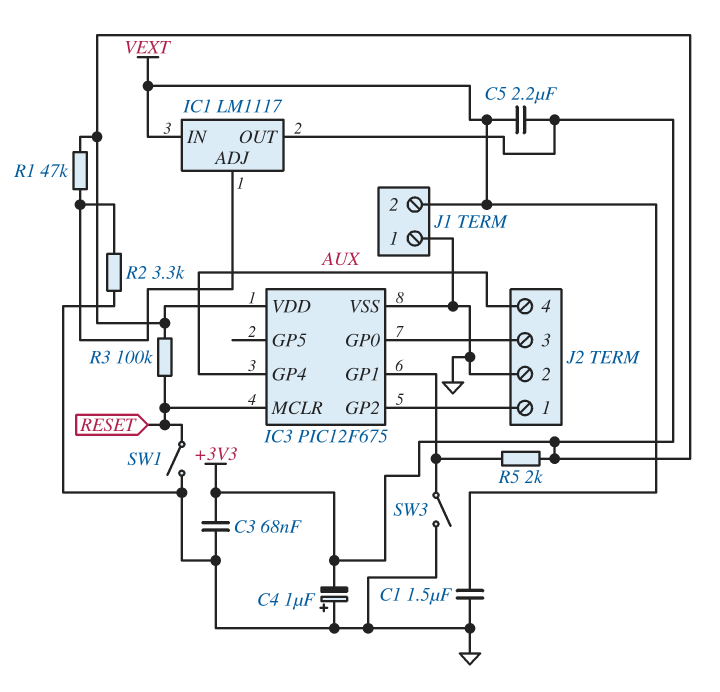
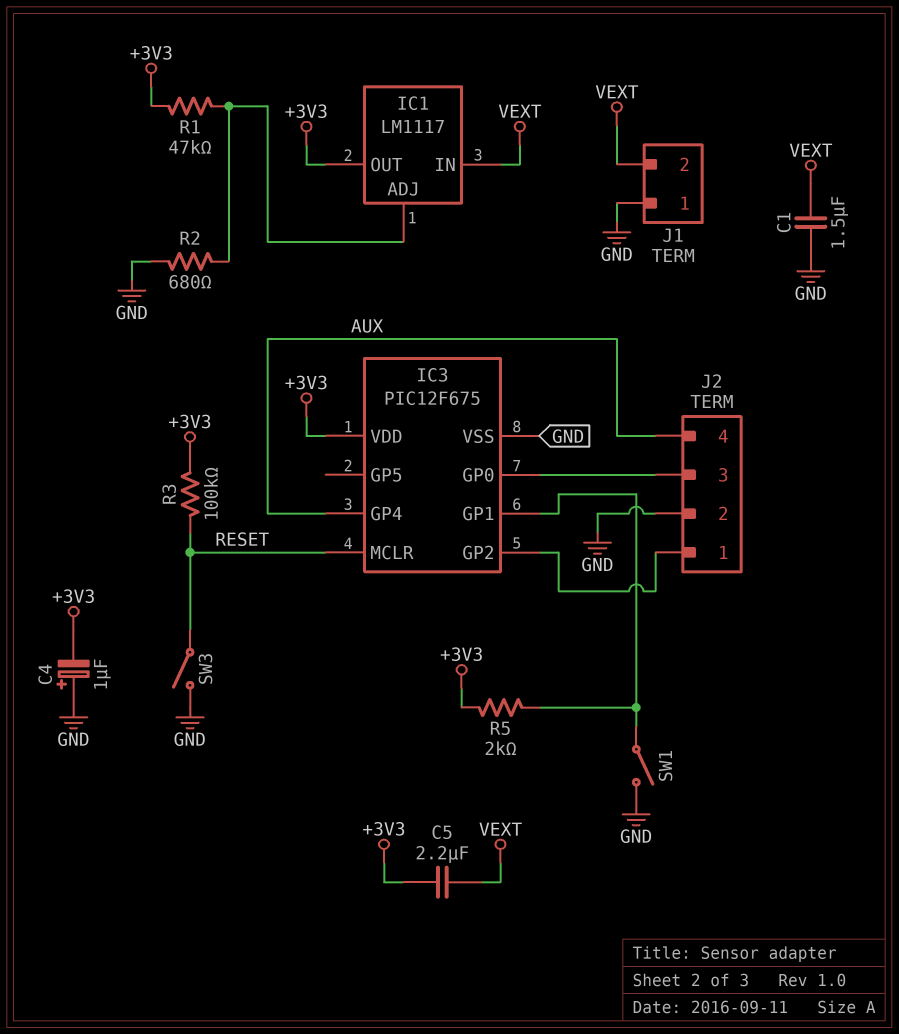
C3: 68nF (+3V3, GND) -> none
R2: 3.3k (GND, IC1/ADJ) -> 680 (GND, IC1/ADJ)
SW1: switch (GND, RESET) -> switch (GND, IC3/GP1)
SW3: switch (GND, IC3/GP1) -> switch (GND, RESET)

